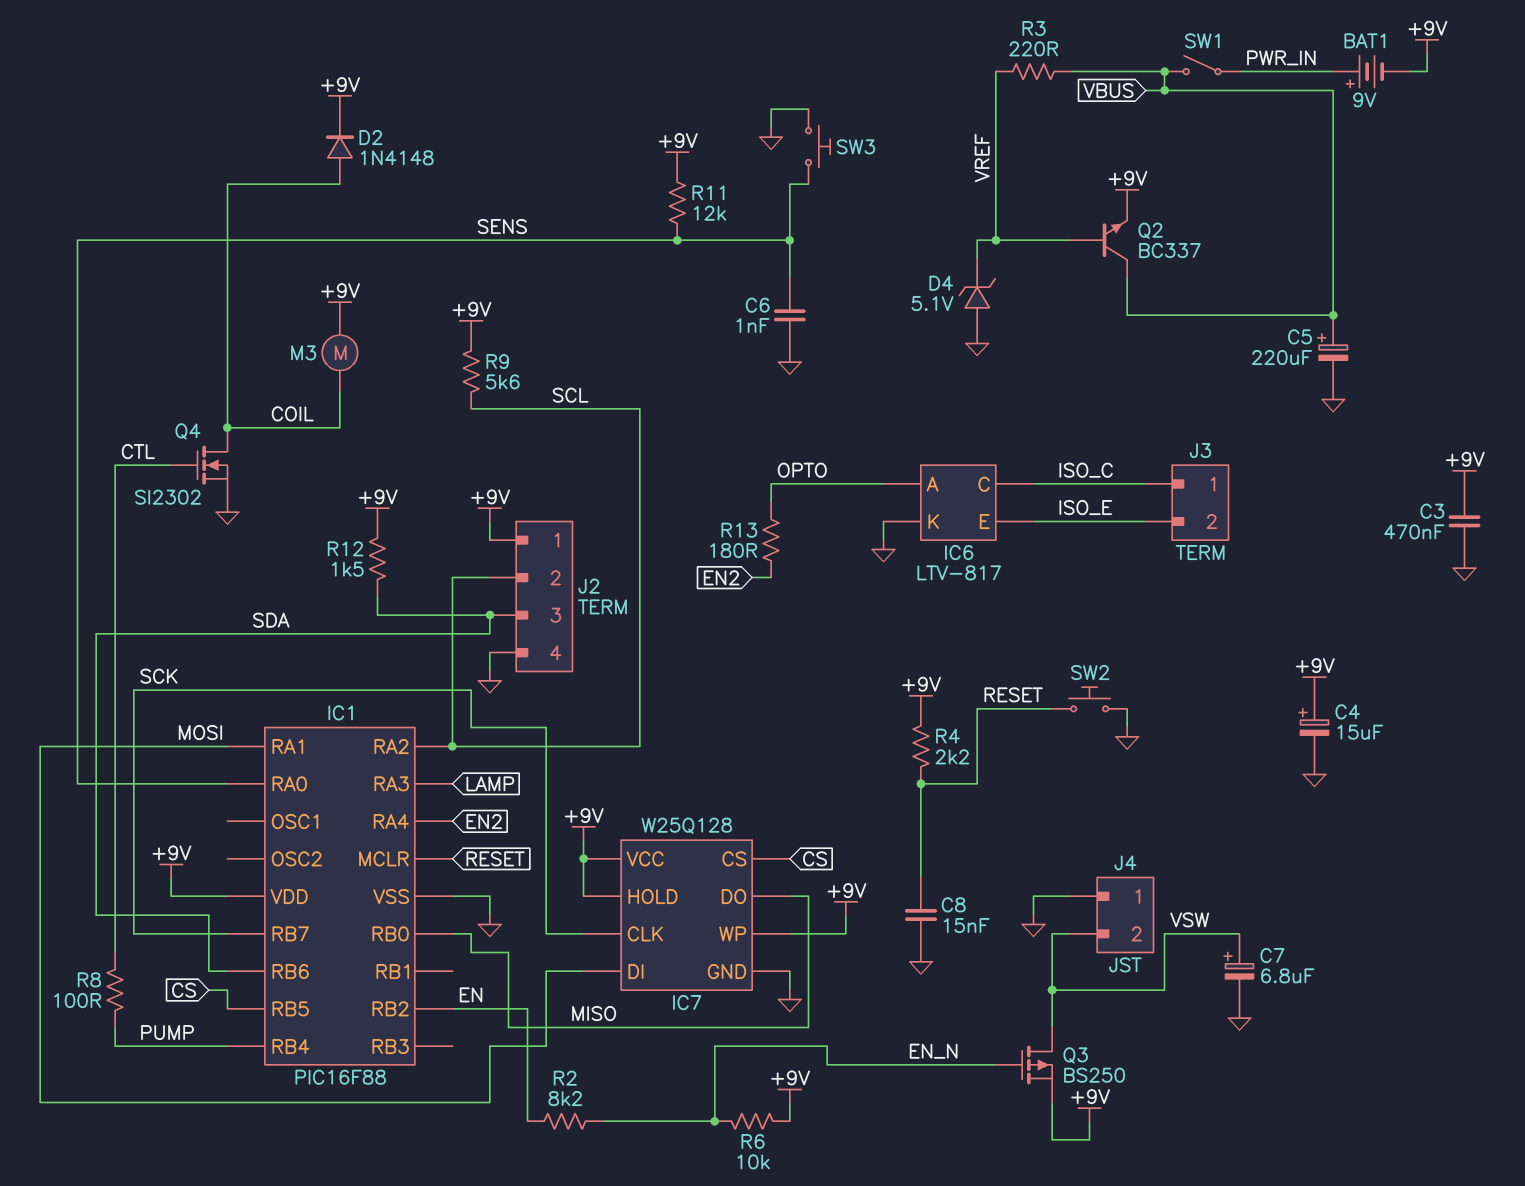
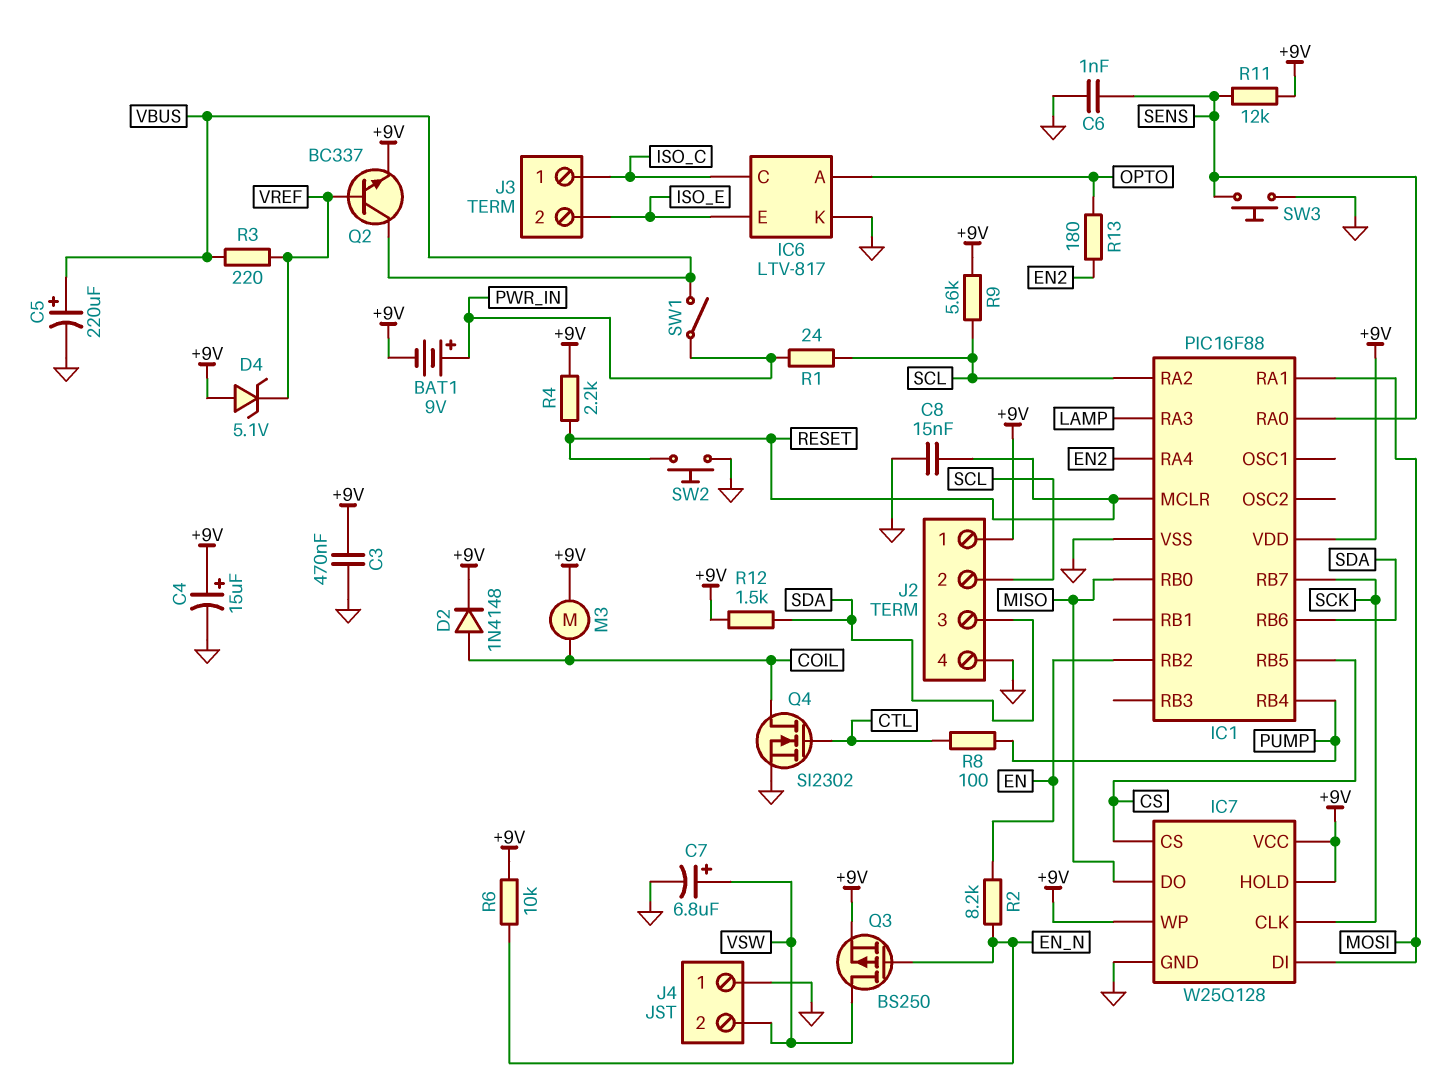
D4: zener 5.1V (A GND, K VREF) -> zener 5.1V (A +9V, K VREF)
R1: none -> 24 (PWR_IN, SCL)

